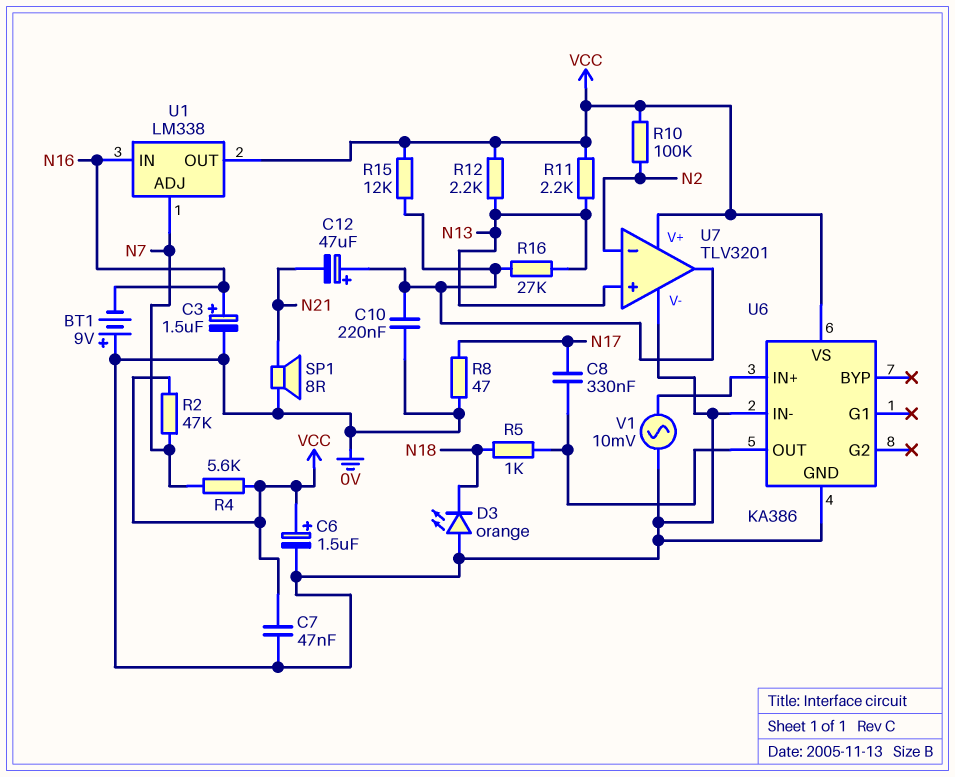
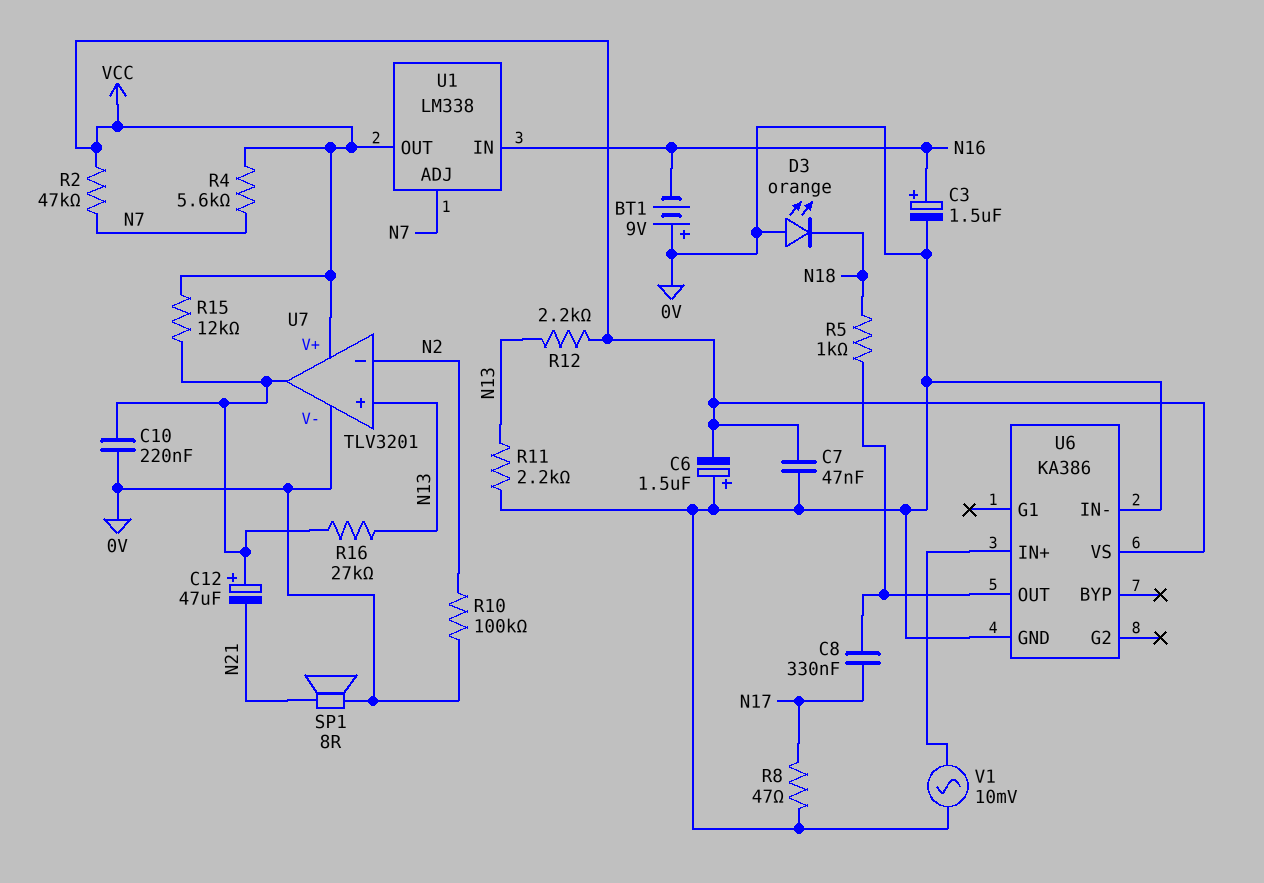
C6: 1.5uF (plus VCC, minus 0V) -> 1.5uF (plus 0V, minus VCC)
R10: 100k (N2, VCC) -> 100k (0V, N2)
R11: 2.2k (N13, VCC) -> 2.2k (0V, N13)

